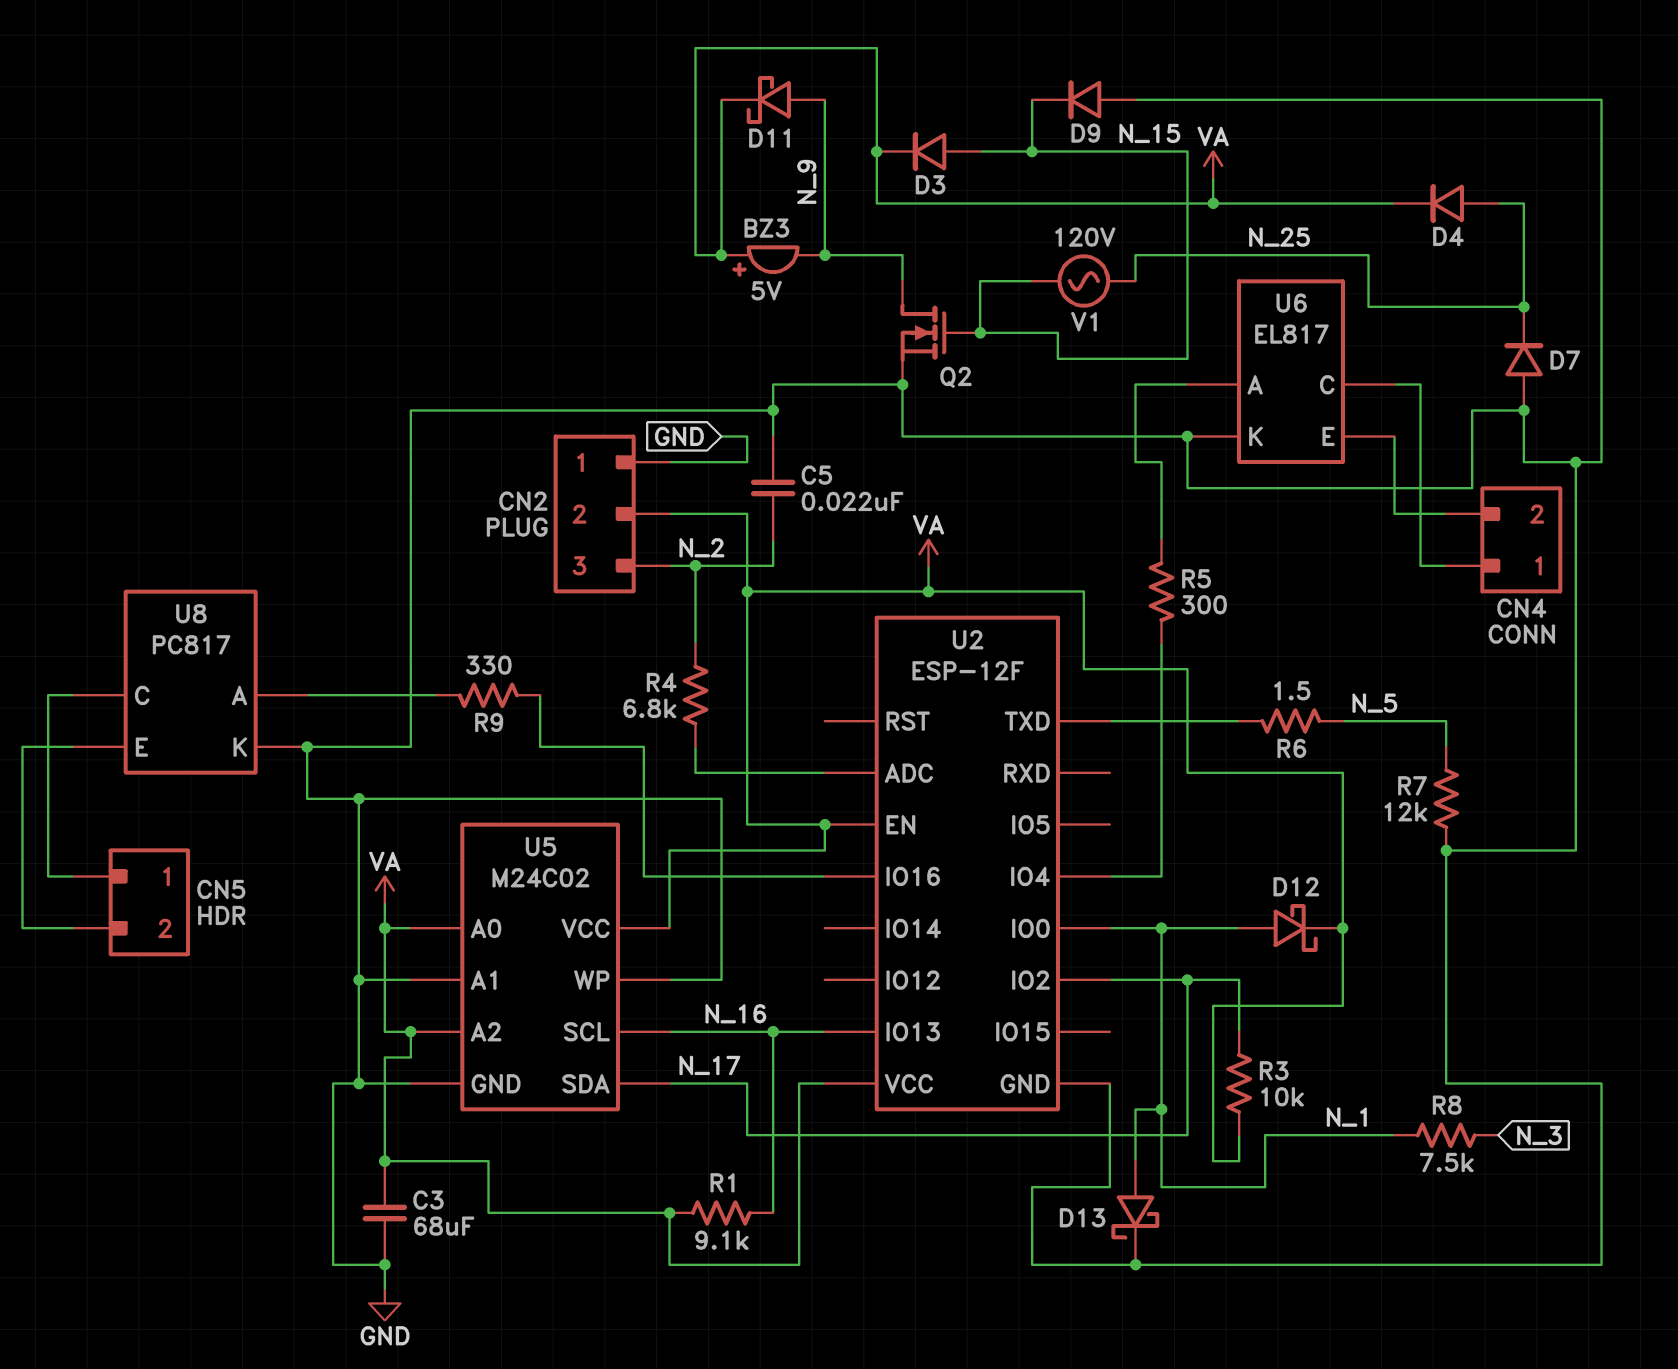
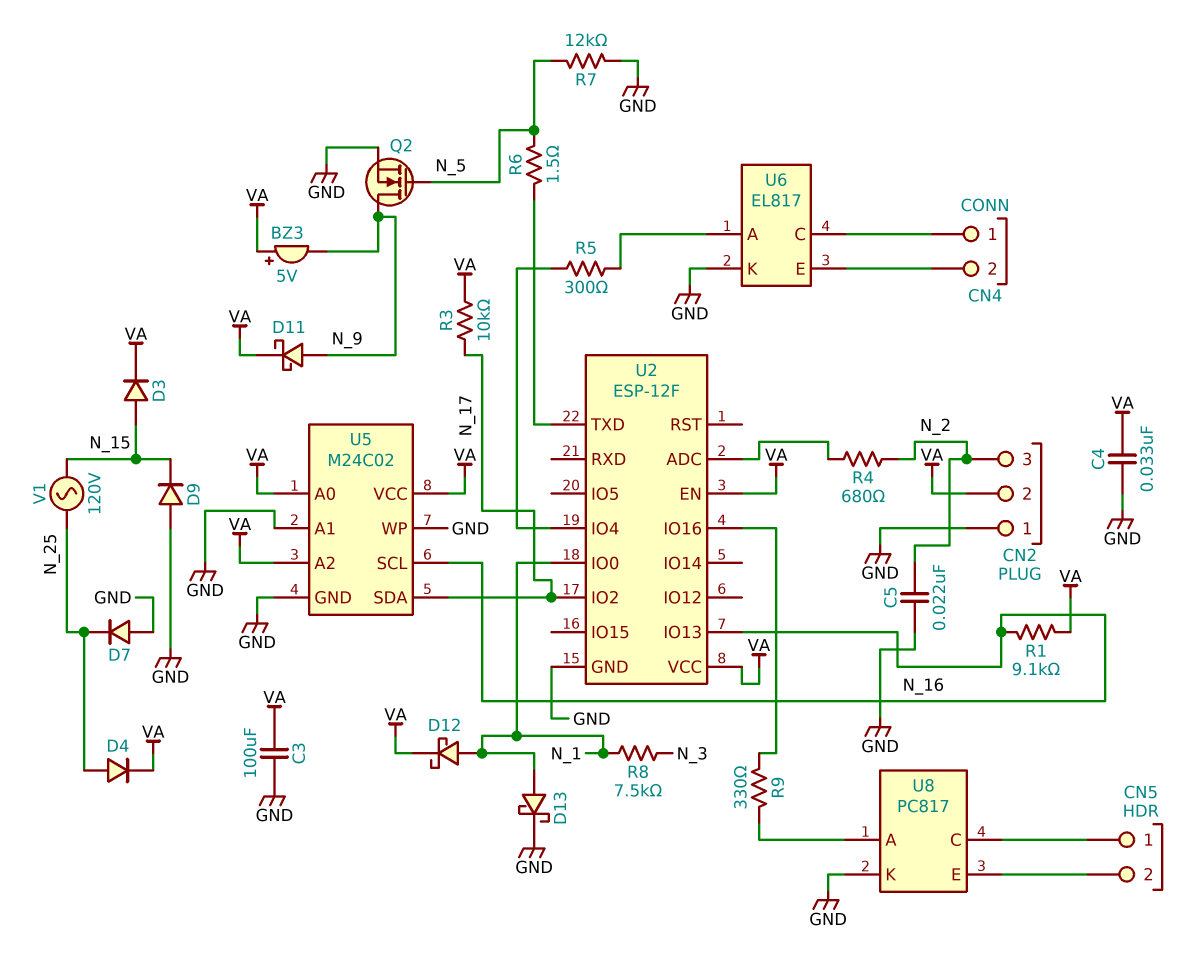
C3: 68uF (GND, VA) -> 100uF (GND, VA)
C4: none -> 33nF (GND, VA)
Q2: NMOS (G N_15, D N_9, S GND) -> NMOS (G N_5, D N_9, S GND)
R4: 6.8k (N_2, U2/ADC) -> 680 (N_2, U2/ADC)

